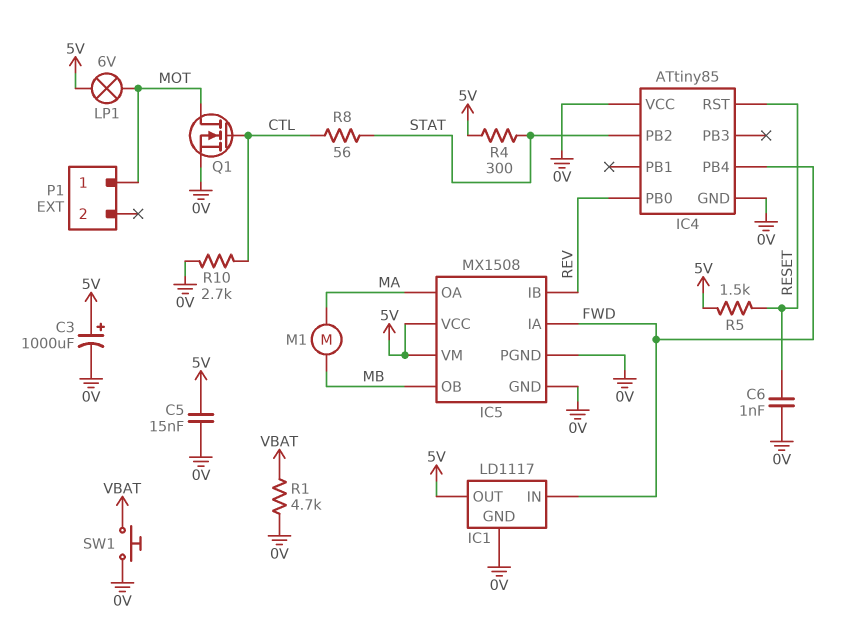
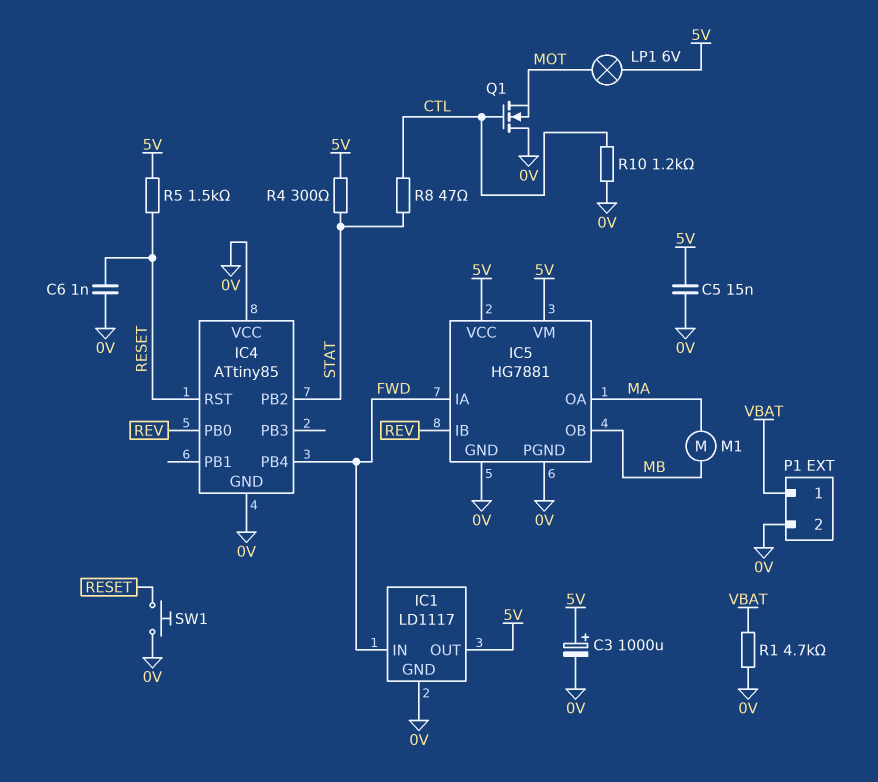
IC5: MX1508 -> HG7881
P1 pin 1: MOT -> VBAT
P1 pin 2: none -> 0V
Q1: NMOS (G CTL, D MOT, S 0V) -> NMOS (G CTL, D 0V, S MOT)
R8: 56 (CTL, STAT) -> 47 (CTL, STAT)
R10: 2.7k (0V, CTL) -> 1.2k (0V, CTL)
SW1: button (0V, VBAT) -> button (0V, RESET)

